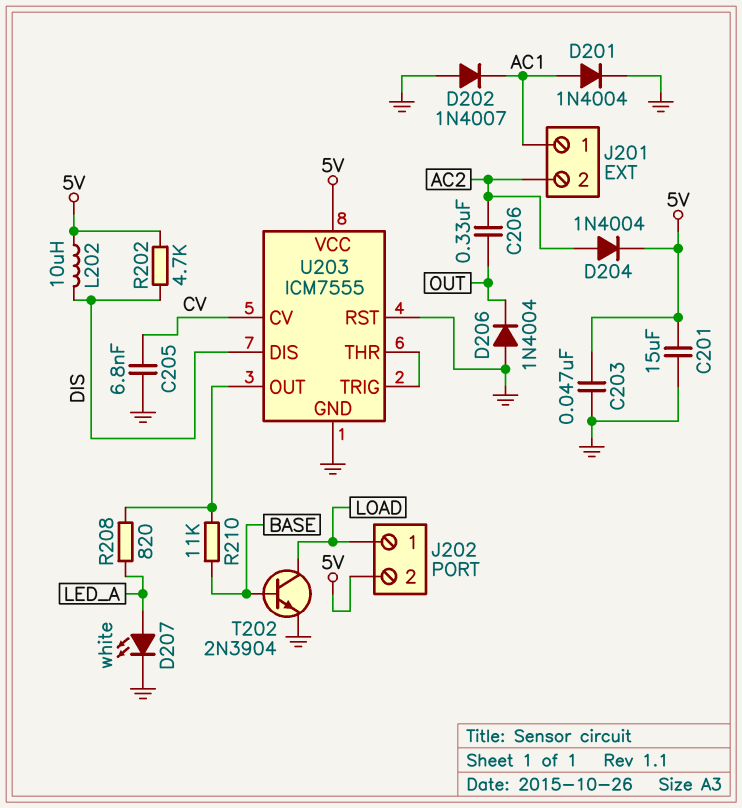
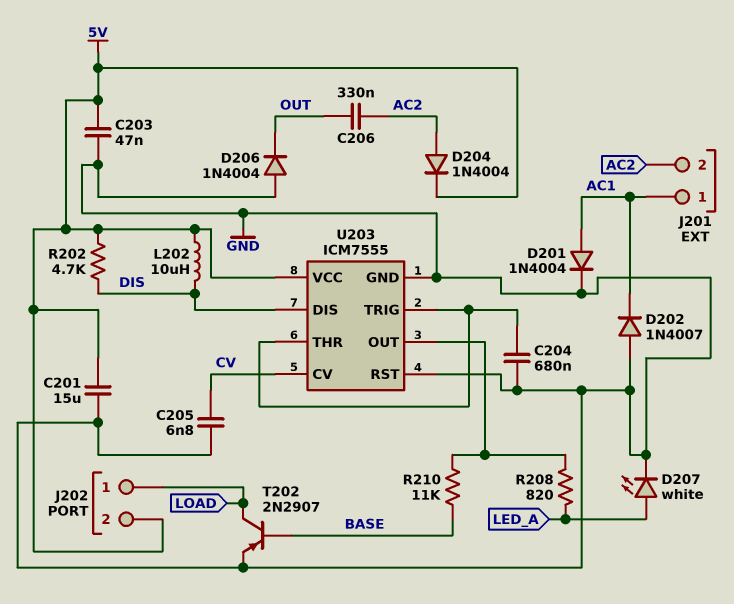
C204: none -> 680nF (GND, U203/THR)
T202: NPN 2N3904 (B BASE, C LOAD, E GND) -> PNP 2N2907 (B BASE, C LOAD, E GND)

